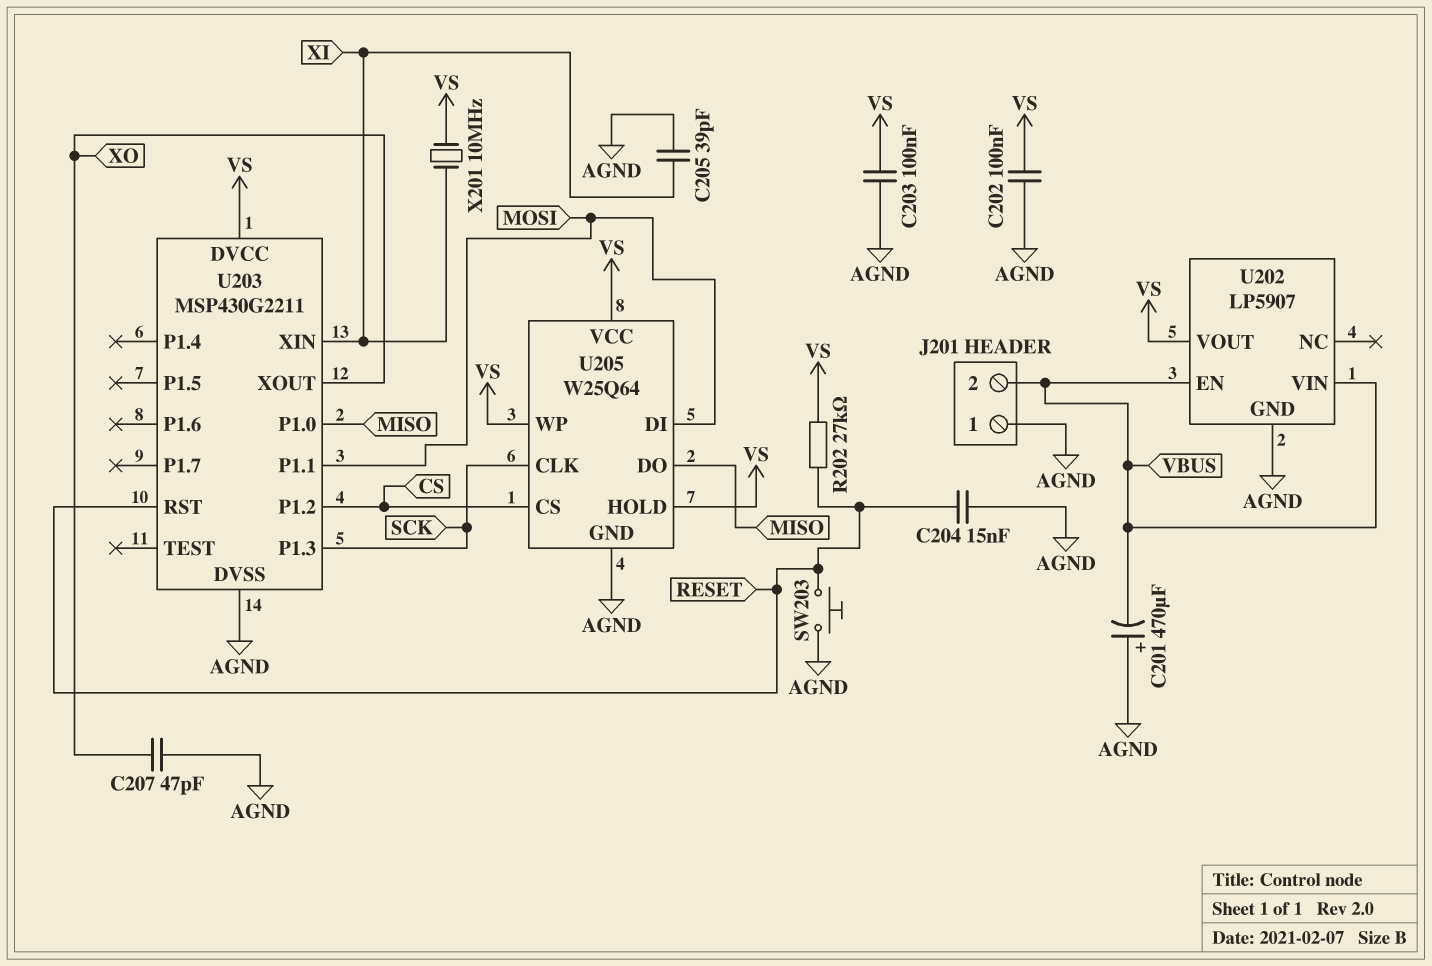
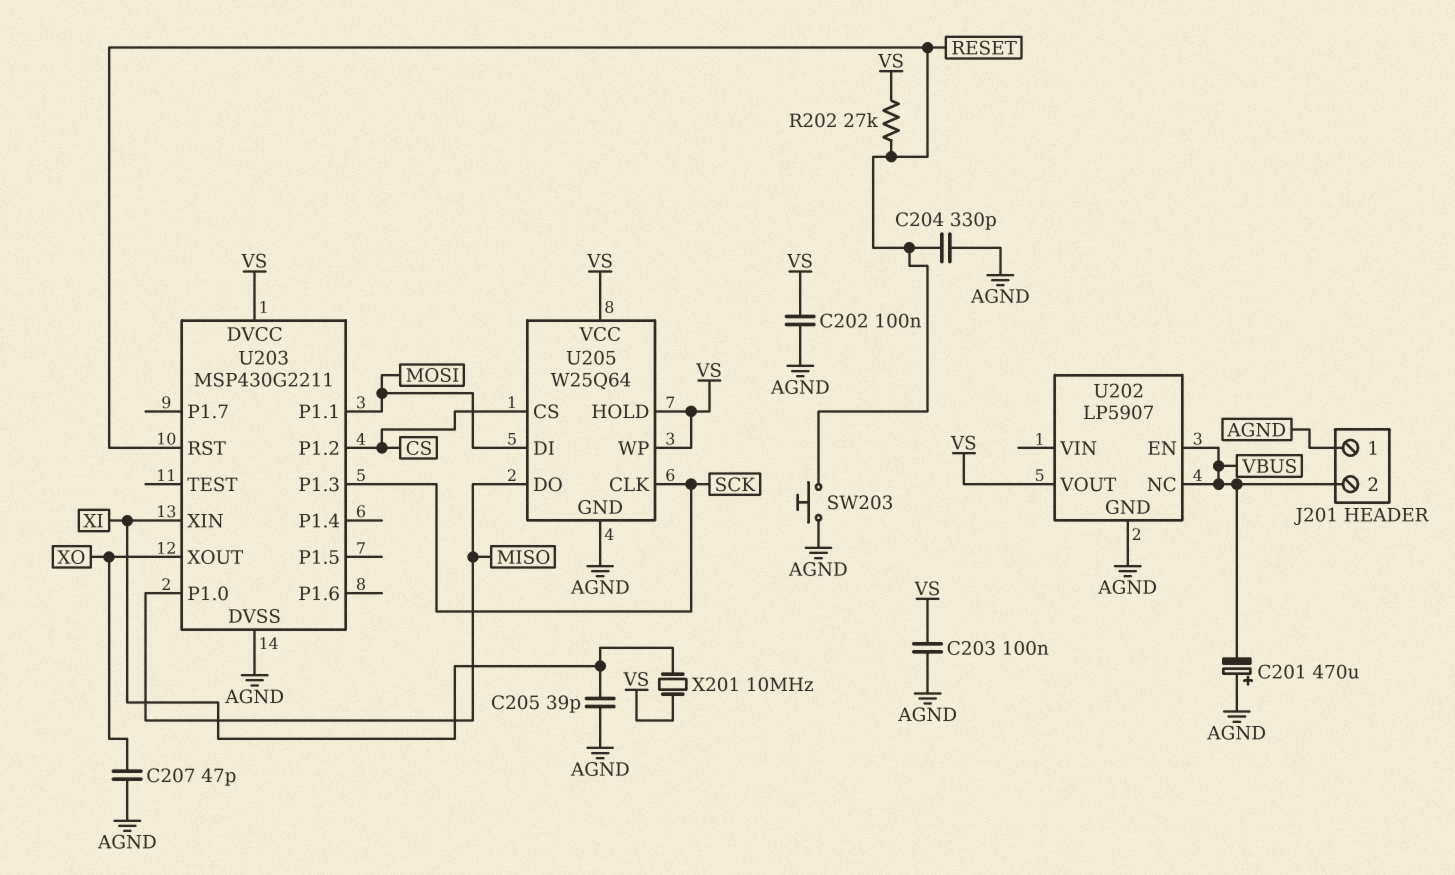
C204: 15nF (AGND, RESET) -> 330pF (AGND, RESET)
U202 pin NC: none -> VBUS
U202 pin VIN: VBUS -> none

